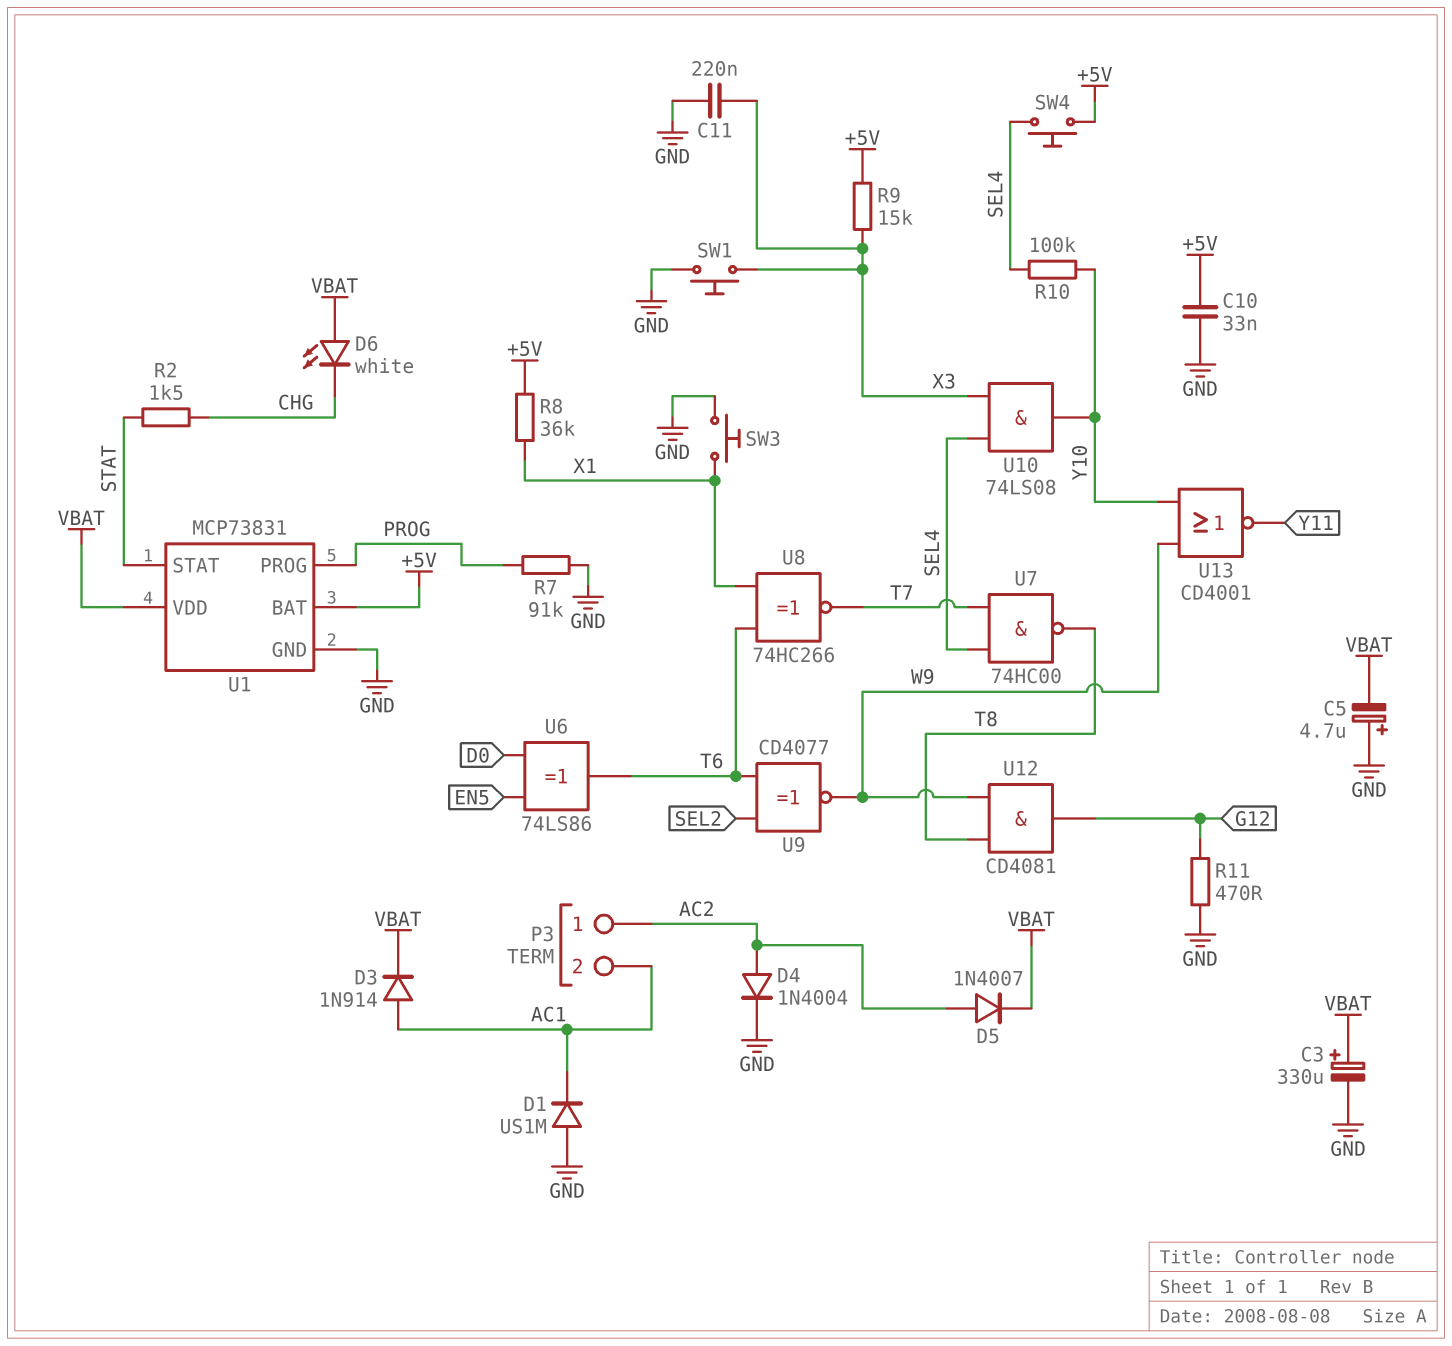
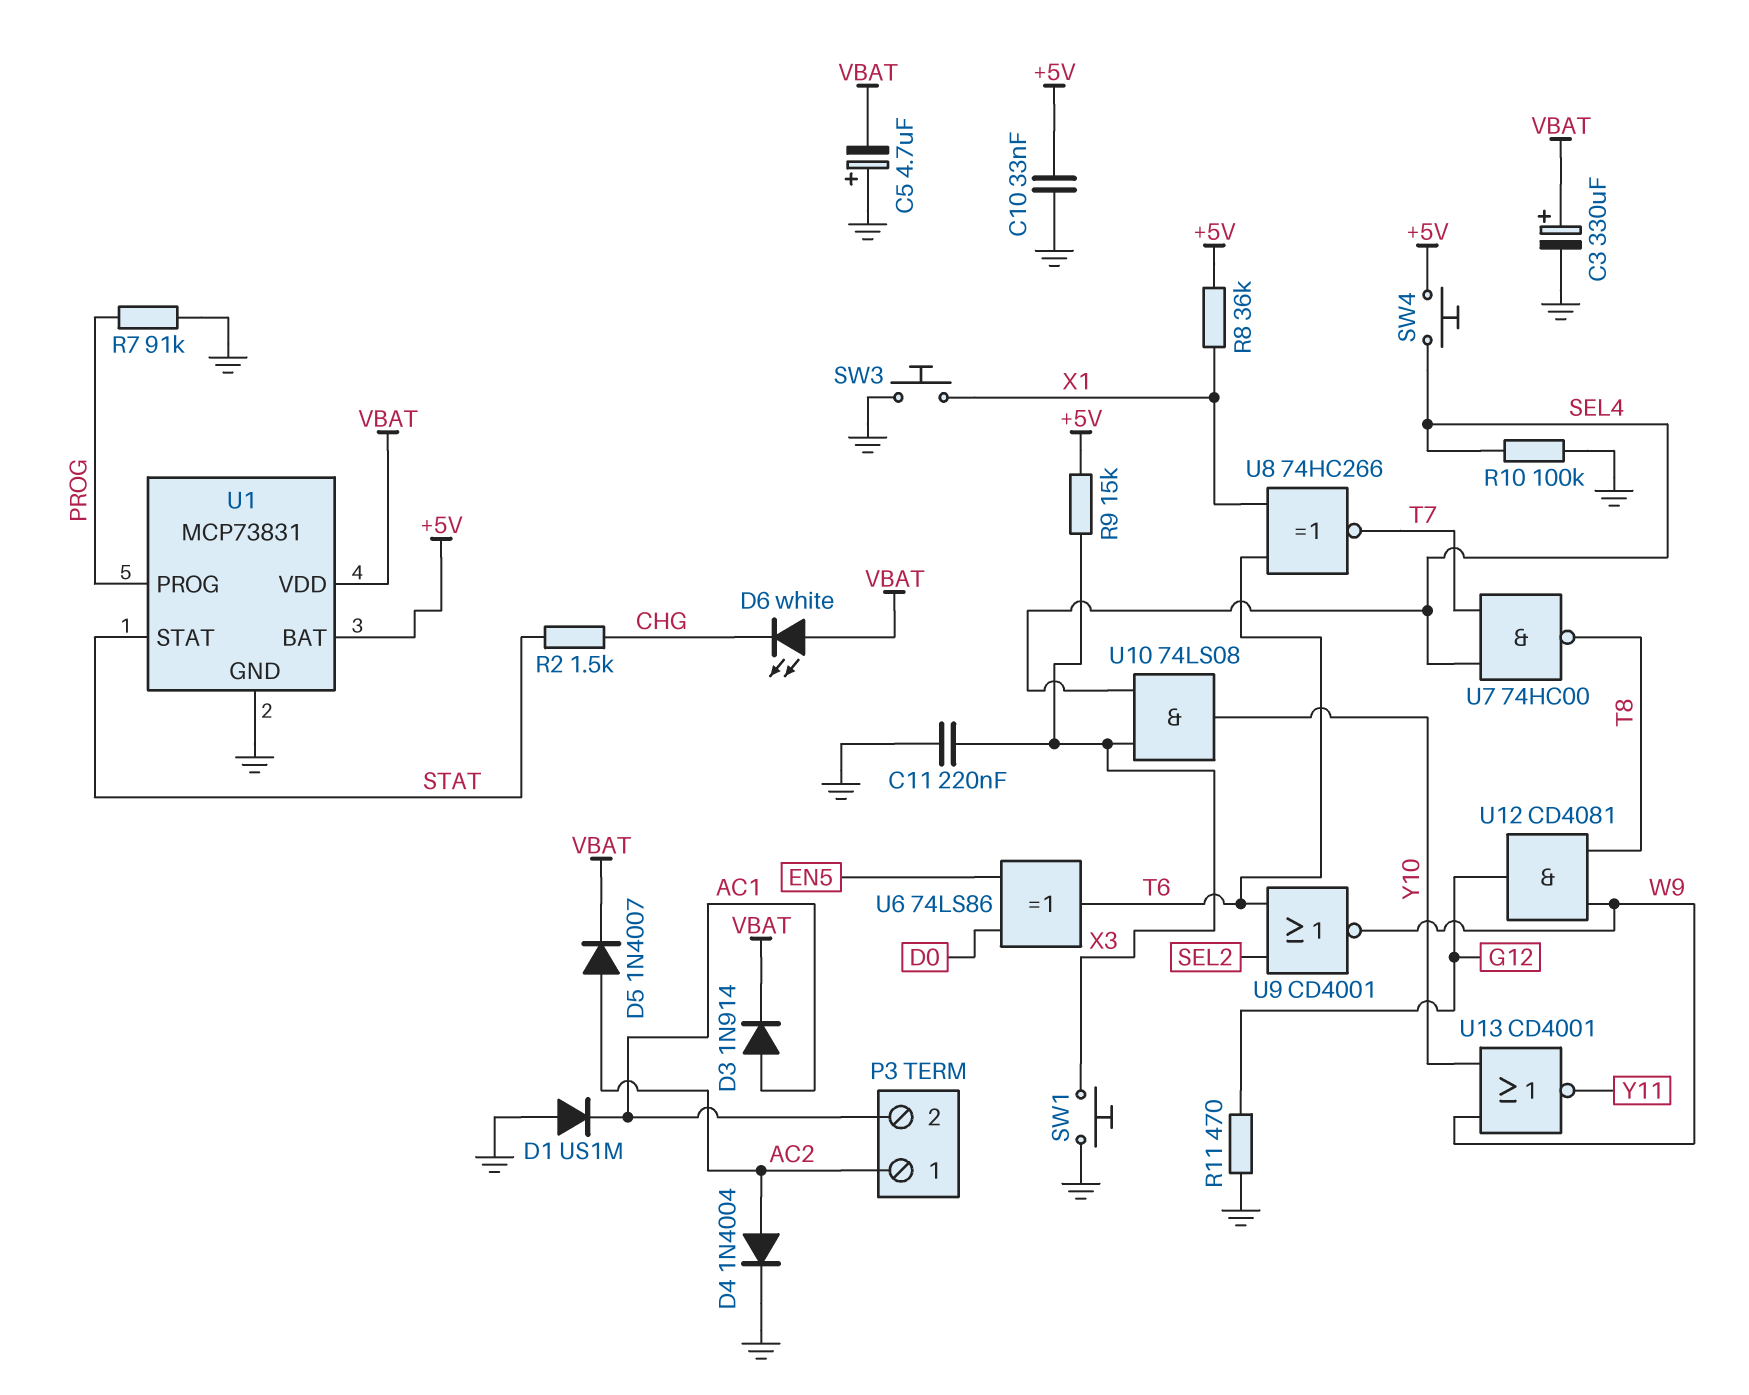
R10: 100k (SEL4, Y10) -> 100k (GND, SEL4)
U9: XNOR CD4077 (in SEL2, in T6, out W9) -> NOR CD4001 (in SEL2, in T6, out W9)

